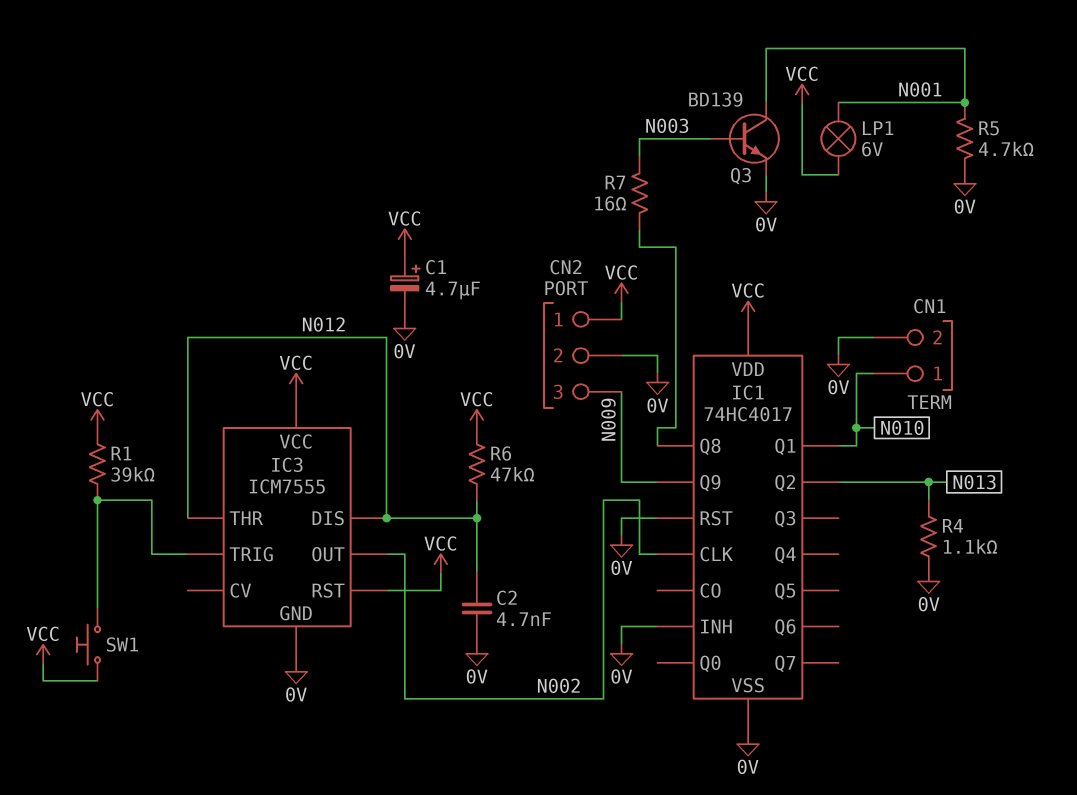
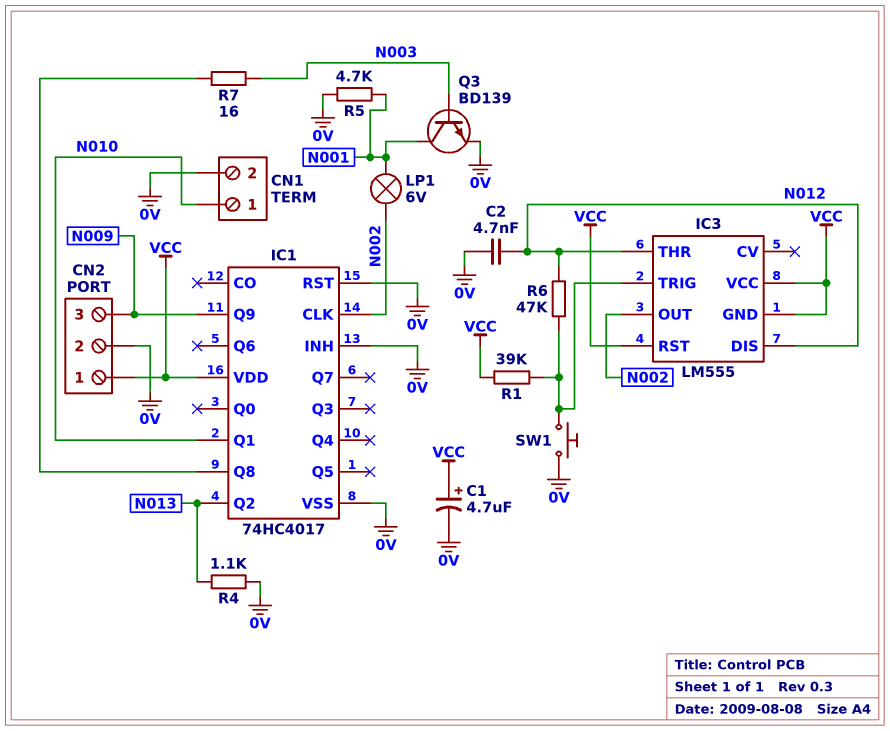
IC3: ICM7555 -> LM555
IC3 pin GND: 0V -> VCC
LP1: lamp 6V (N001, VCC) -> lamp 6V (N001, N002)
R6: 47k (N012, VCC) -> 47k (IC3/TRIG, N012)
SW1: button (IC3/TRIG, VCC) -> button (0V, IC3/TRIG)

